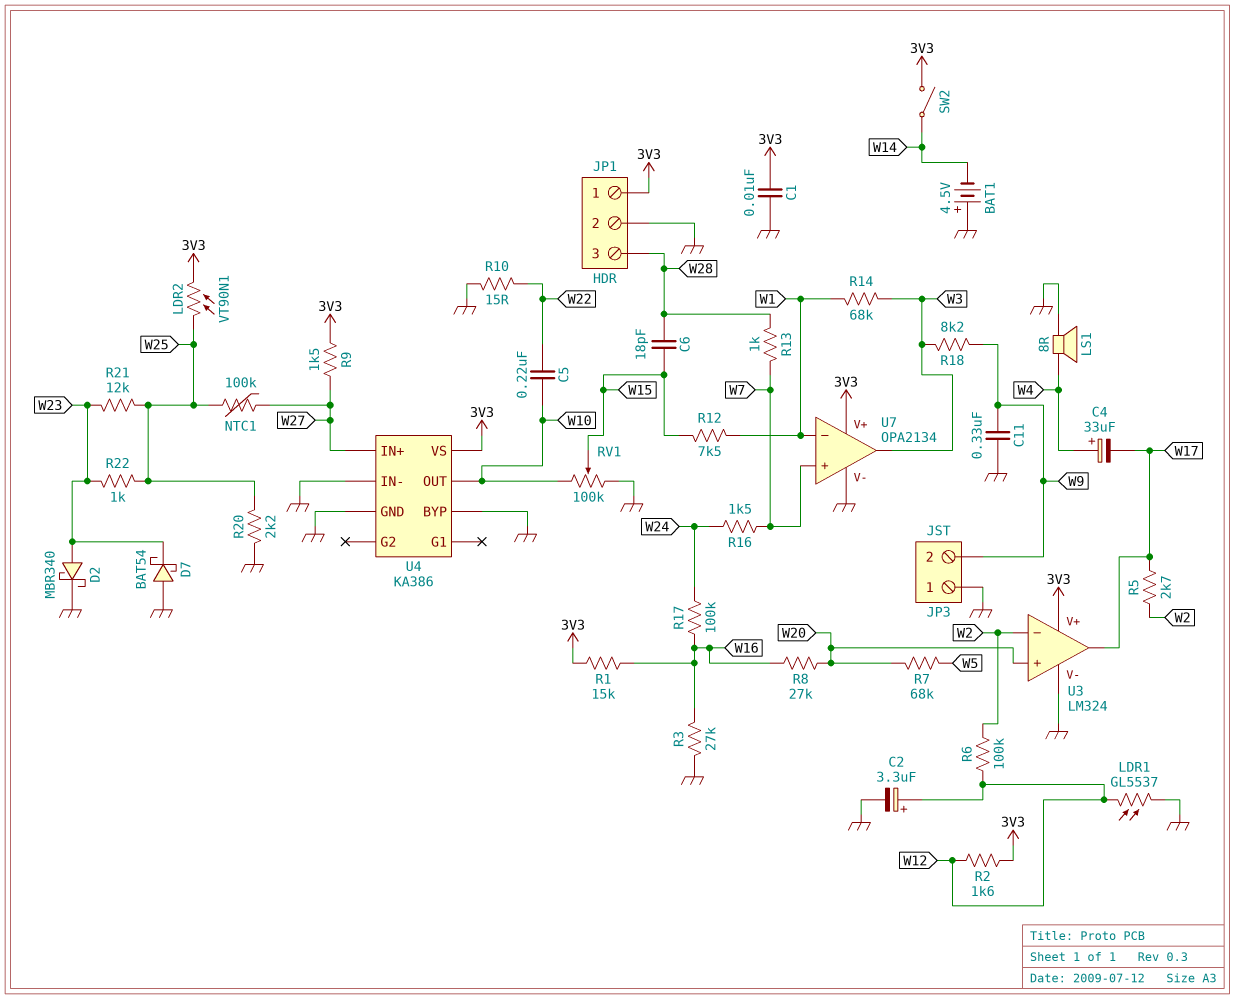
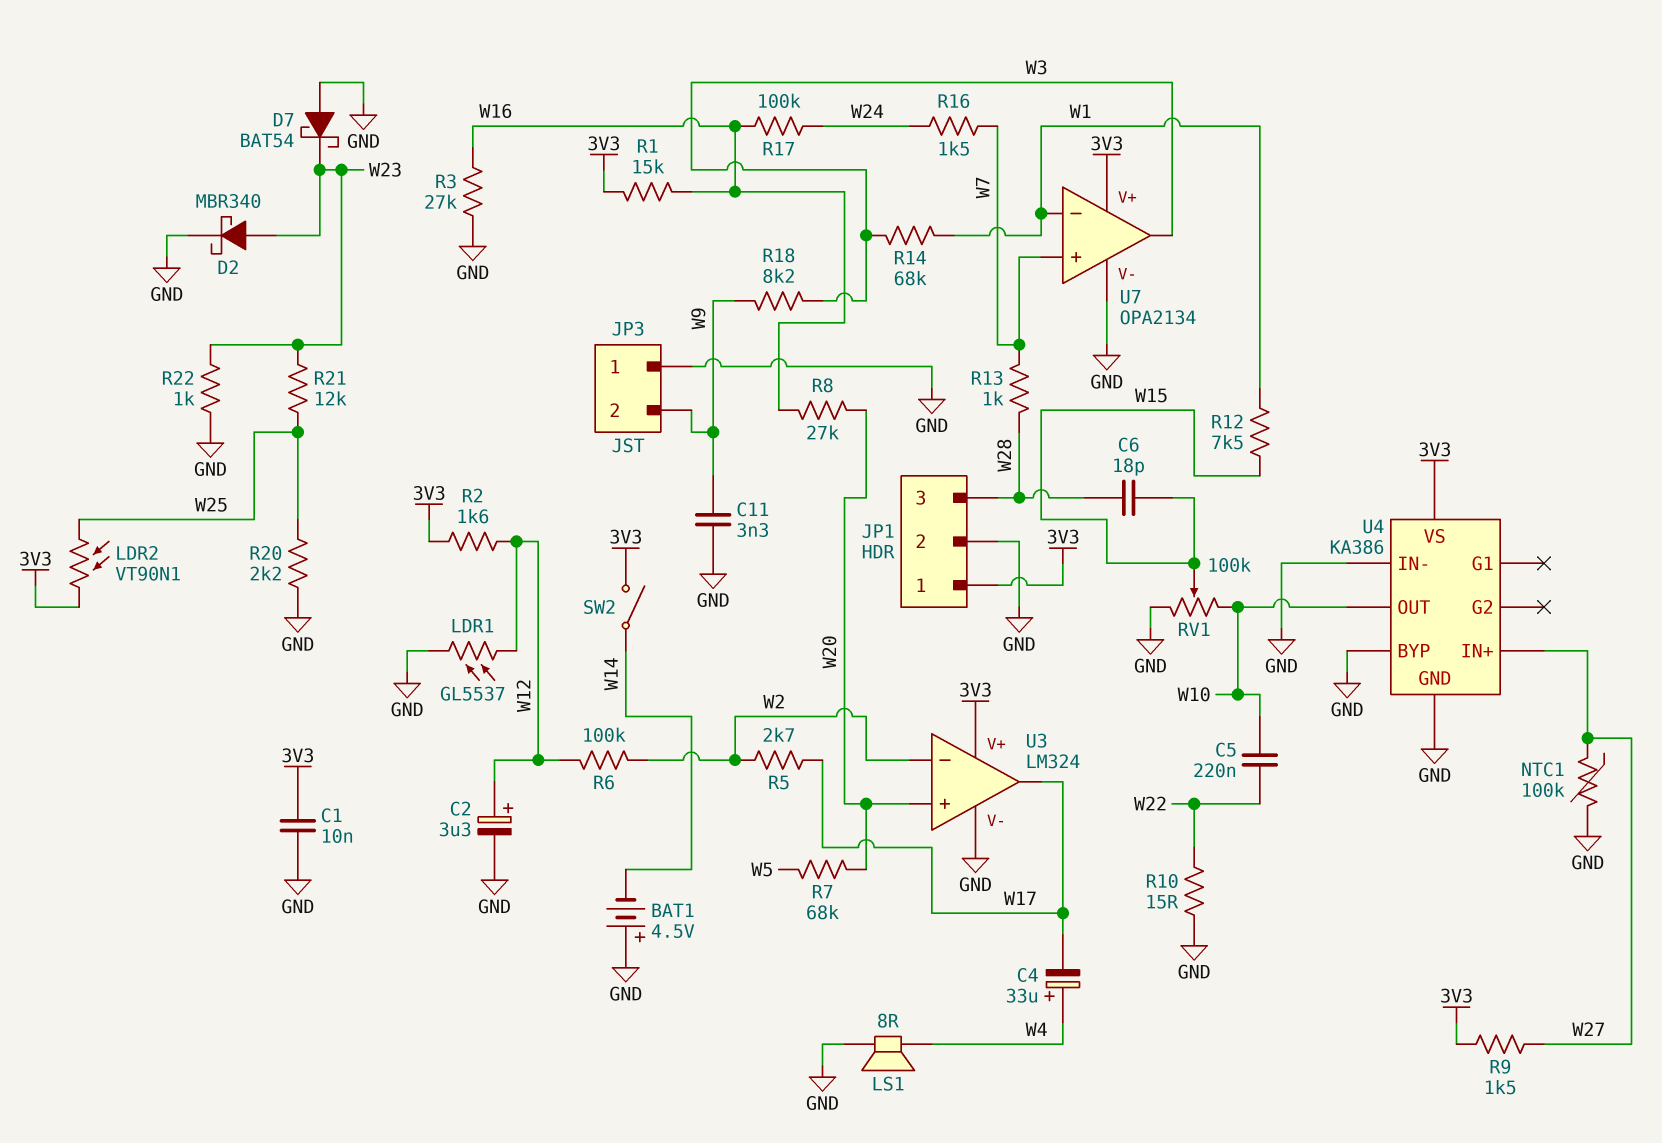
C11: 330nF (GND, W9) -> 3.3nF (GND, W9)
NTC1: 100k (W25, W27) -> 100k (GND, W27)
R22: 1k (W23, W25) -> 1k (GND, W23)

